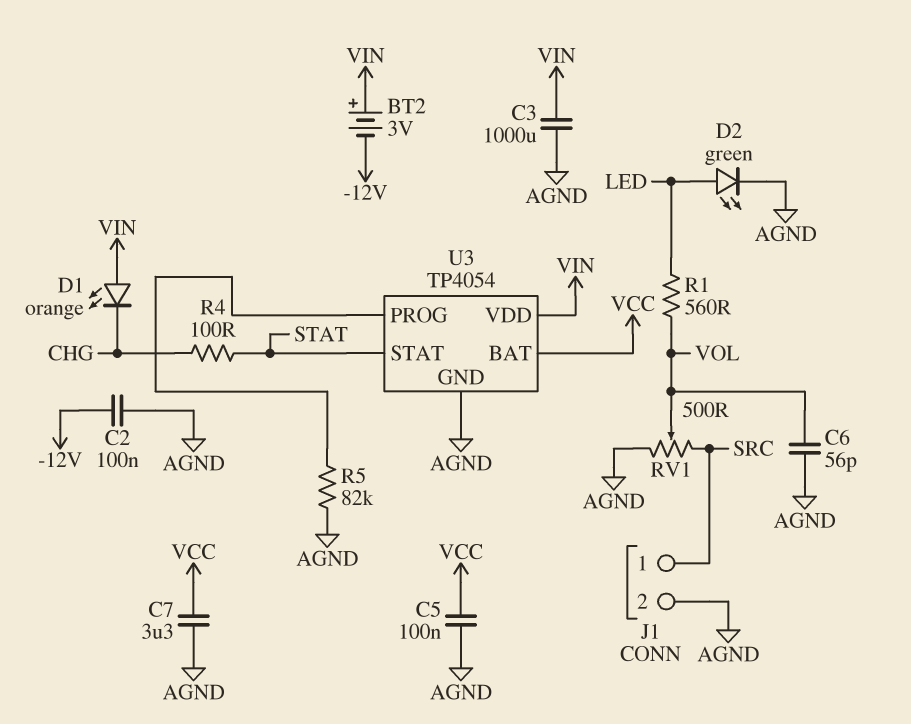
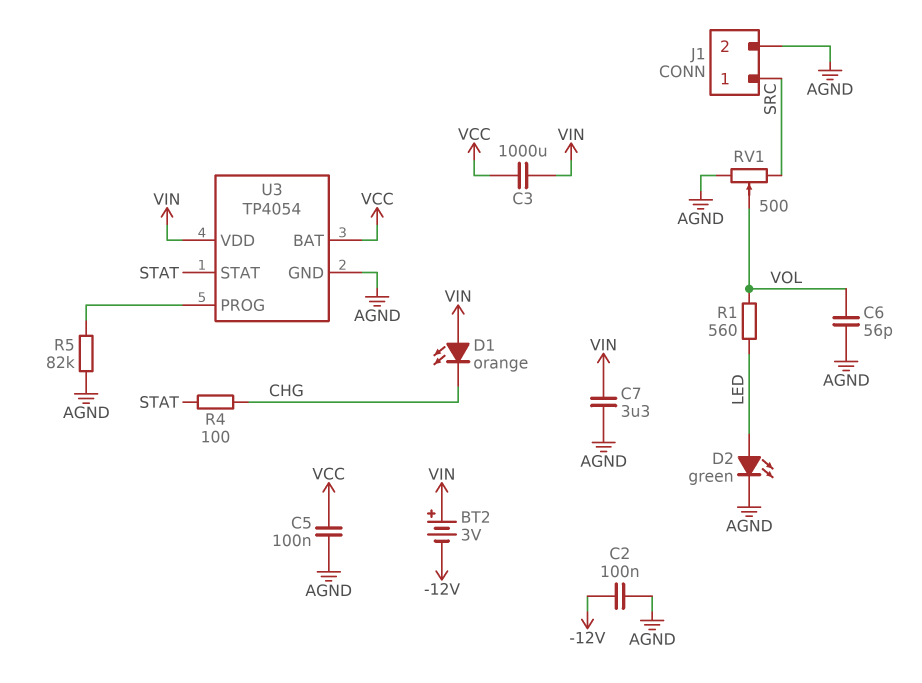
C3: 1000uF (AGND, VIN) -> 1000uF (VCC, VIN)
C7: 3.3uF (AGND, VCC) -> 3.3uF (AGND, VIN)

